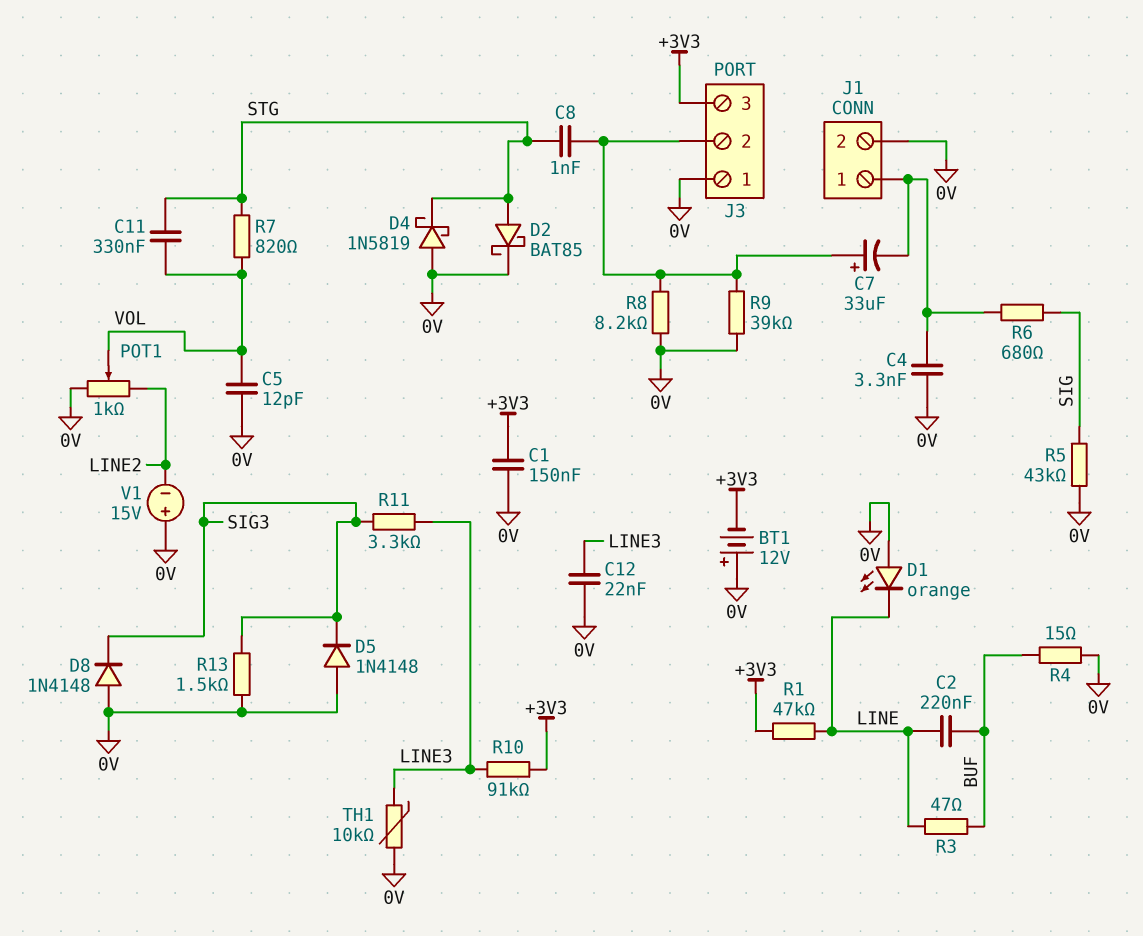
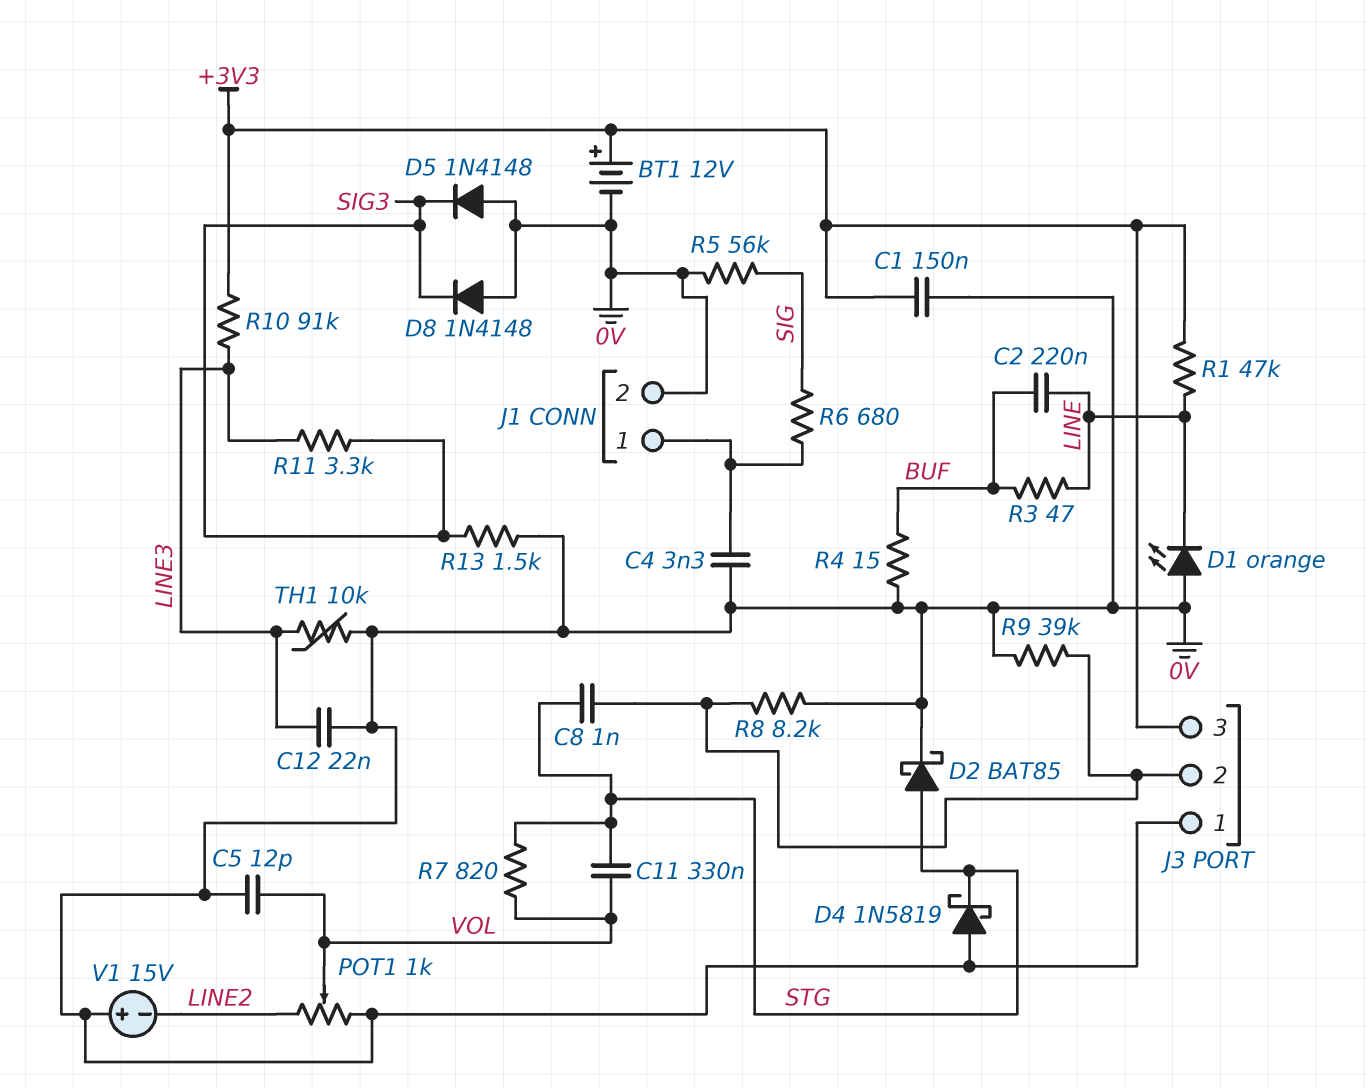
BT1: 12V (plus 0V, minus +3V3) -> 12V (plus +3V3, minus 0V)
C7: 33uF (plus J3/2, minus J1/1) -> none
R5: 43k (0V, SIG) -> 56k (0V, SIG)

